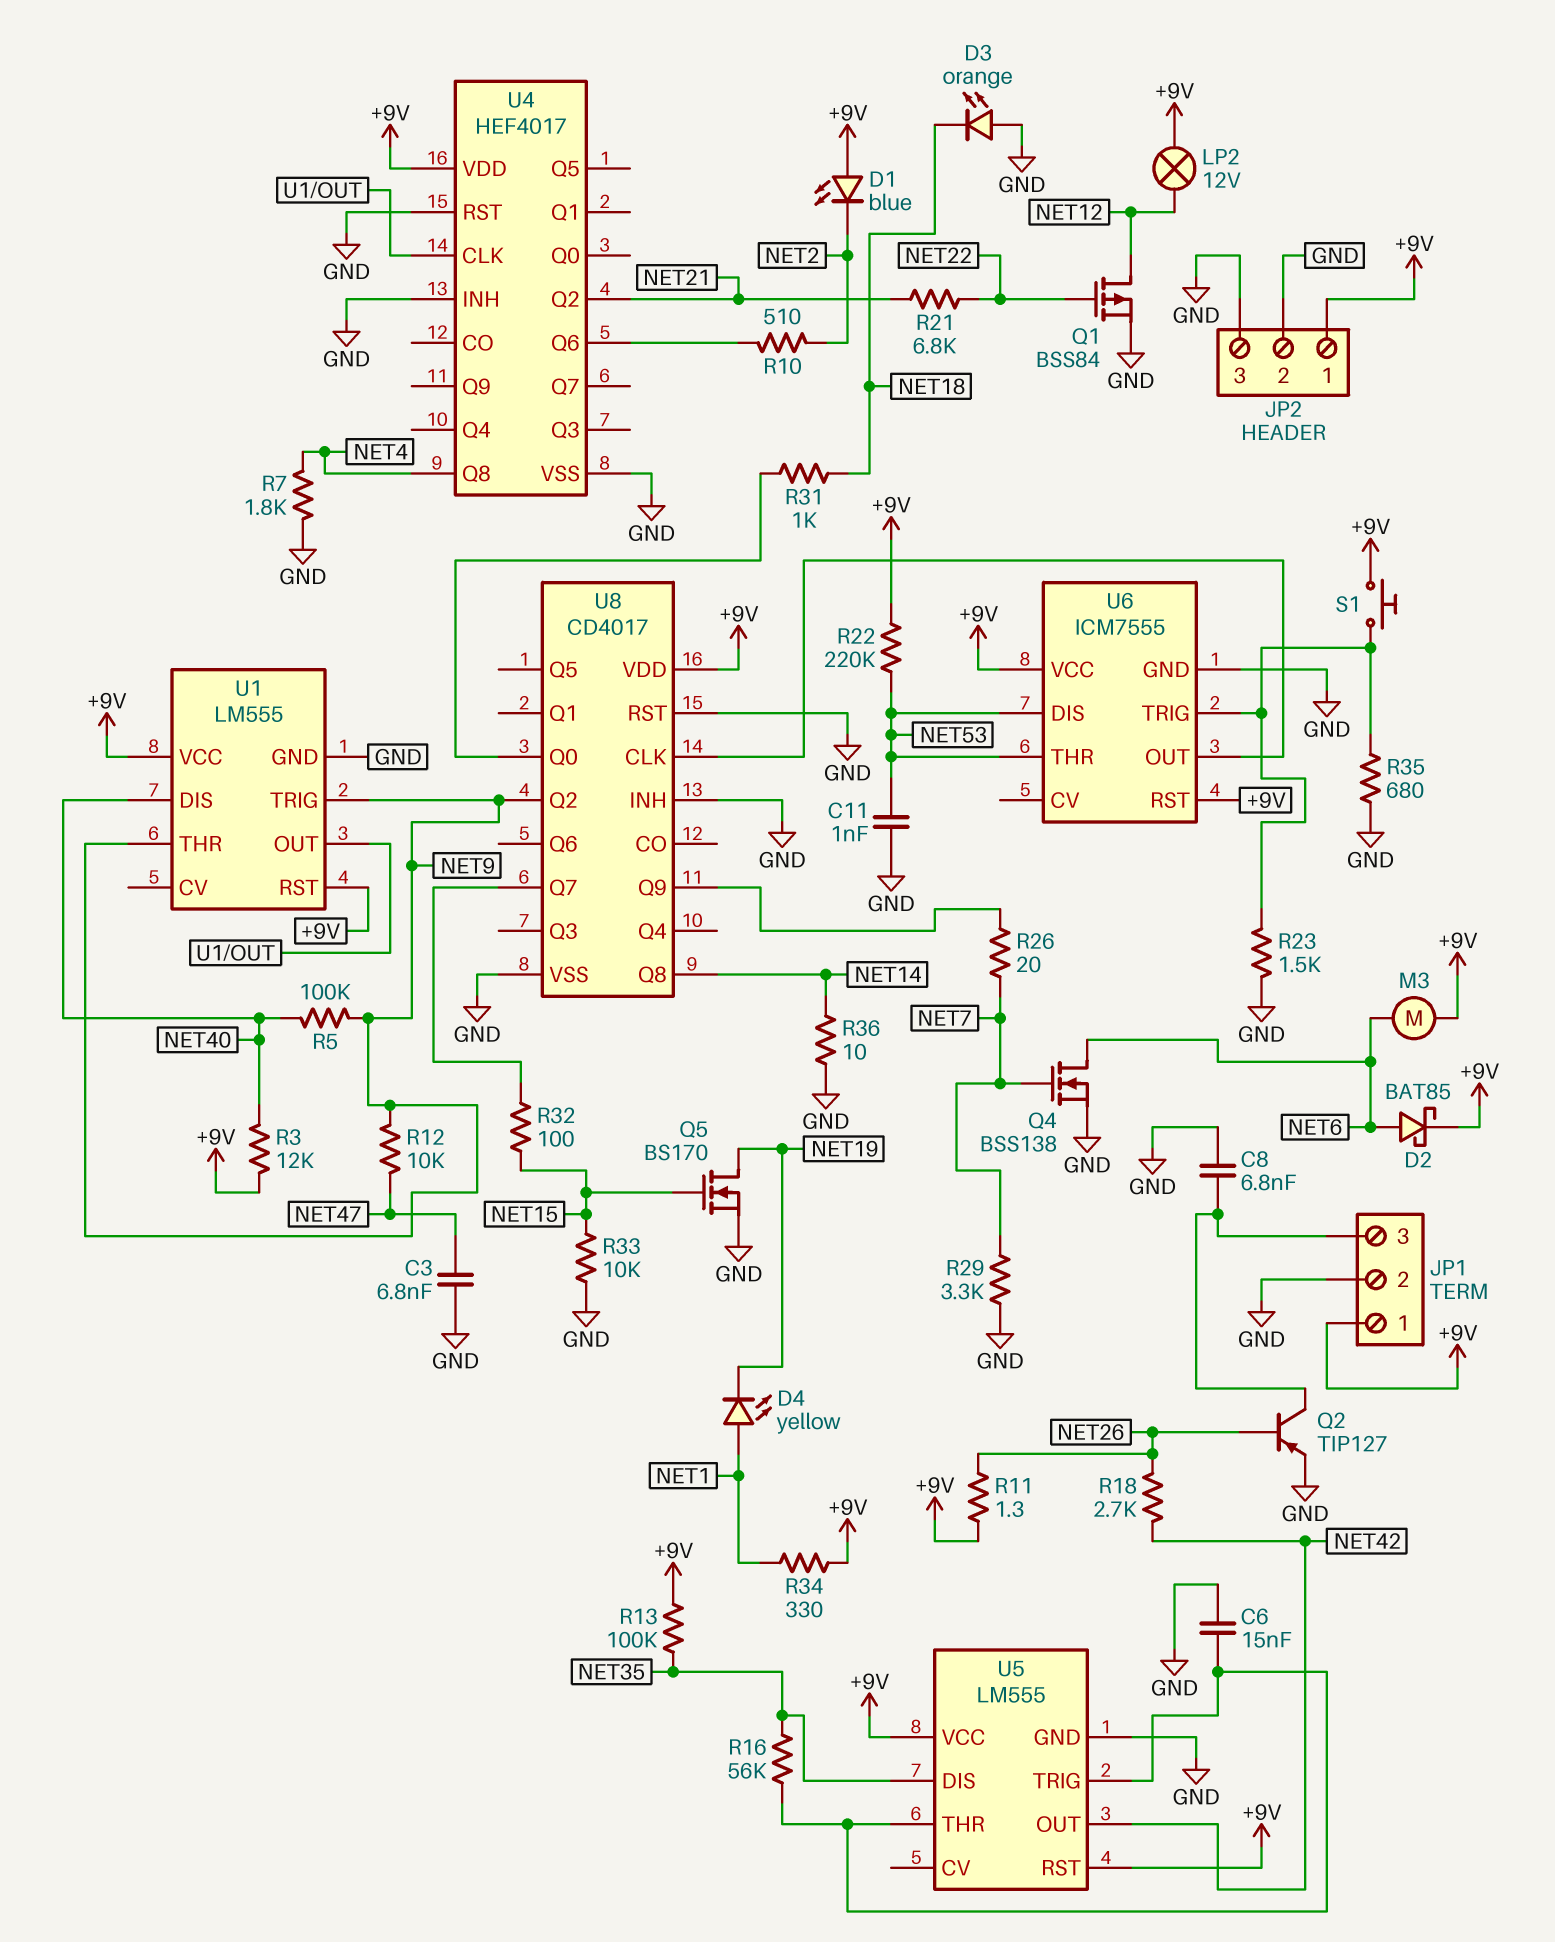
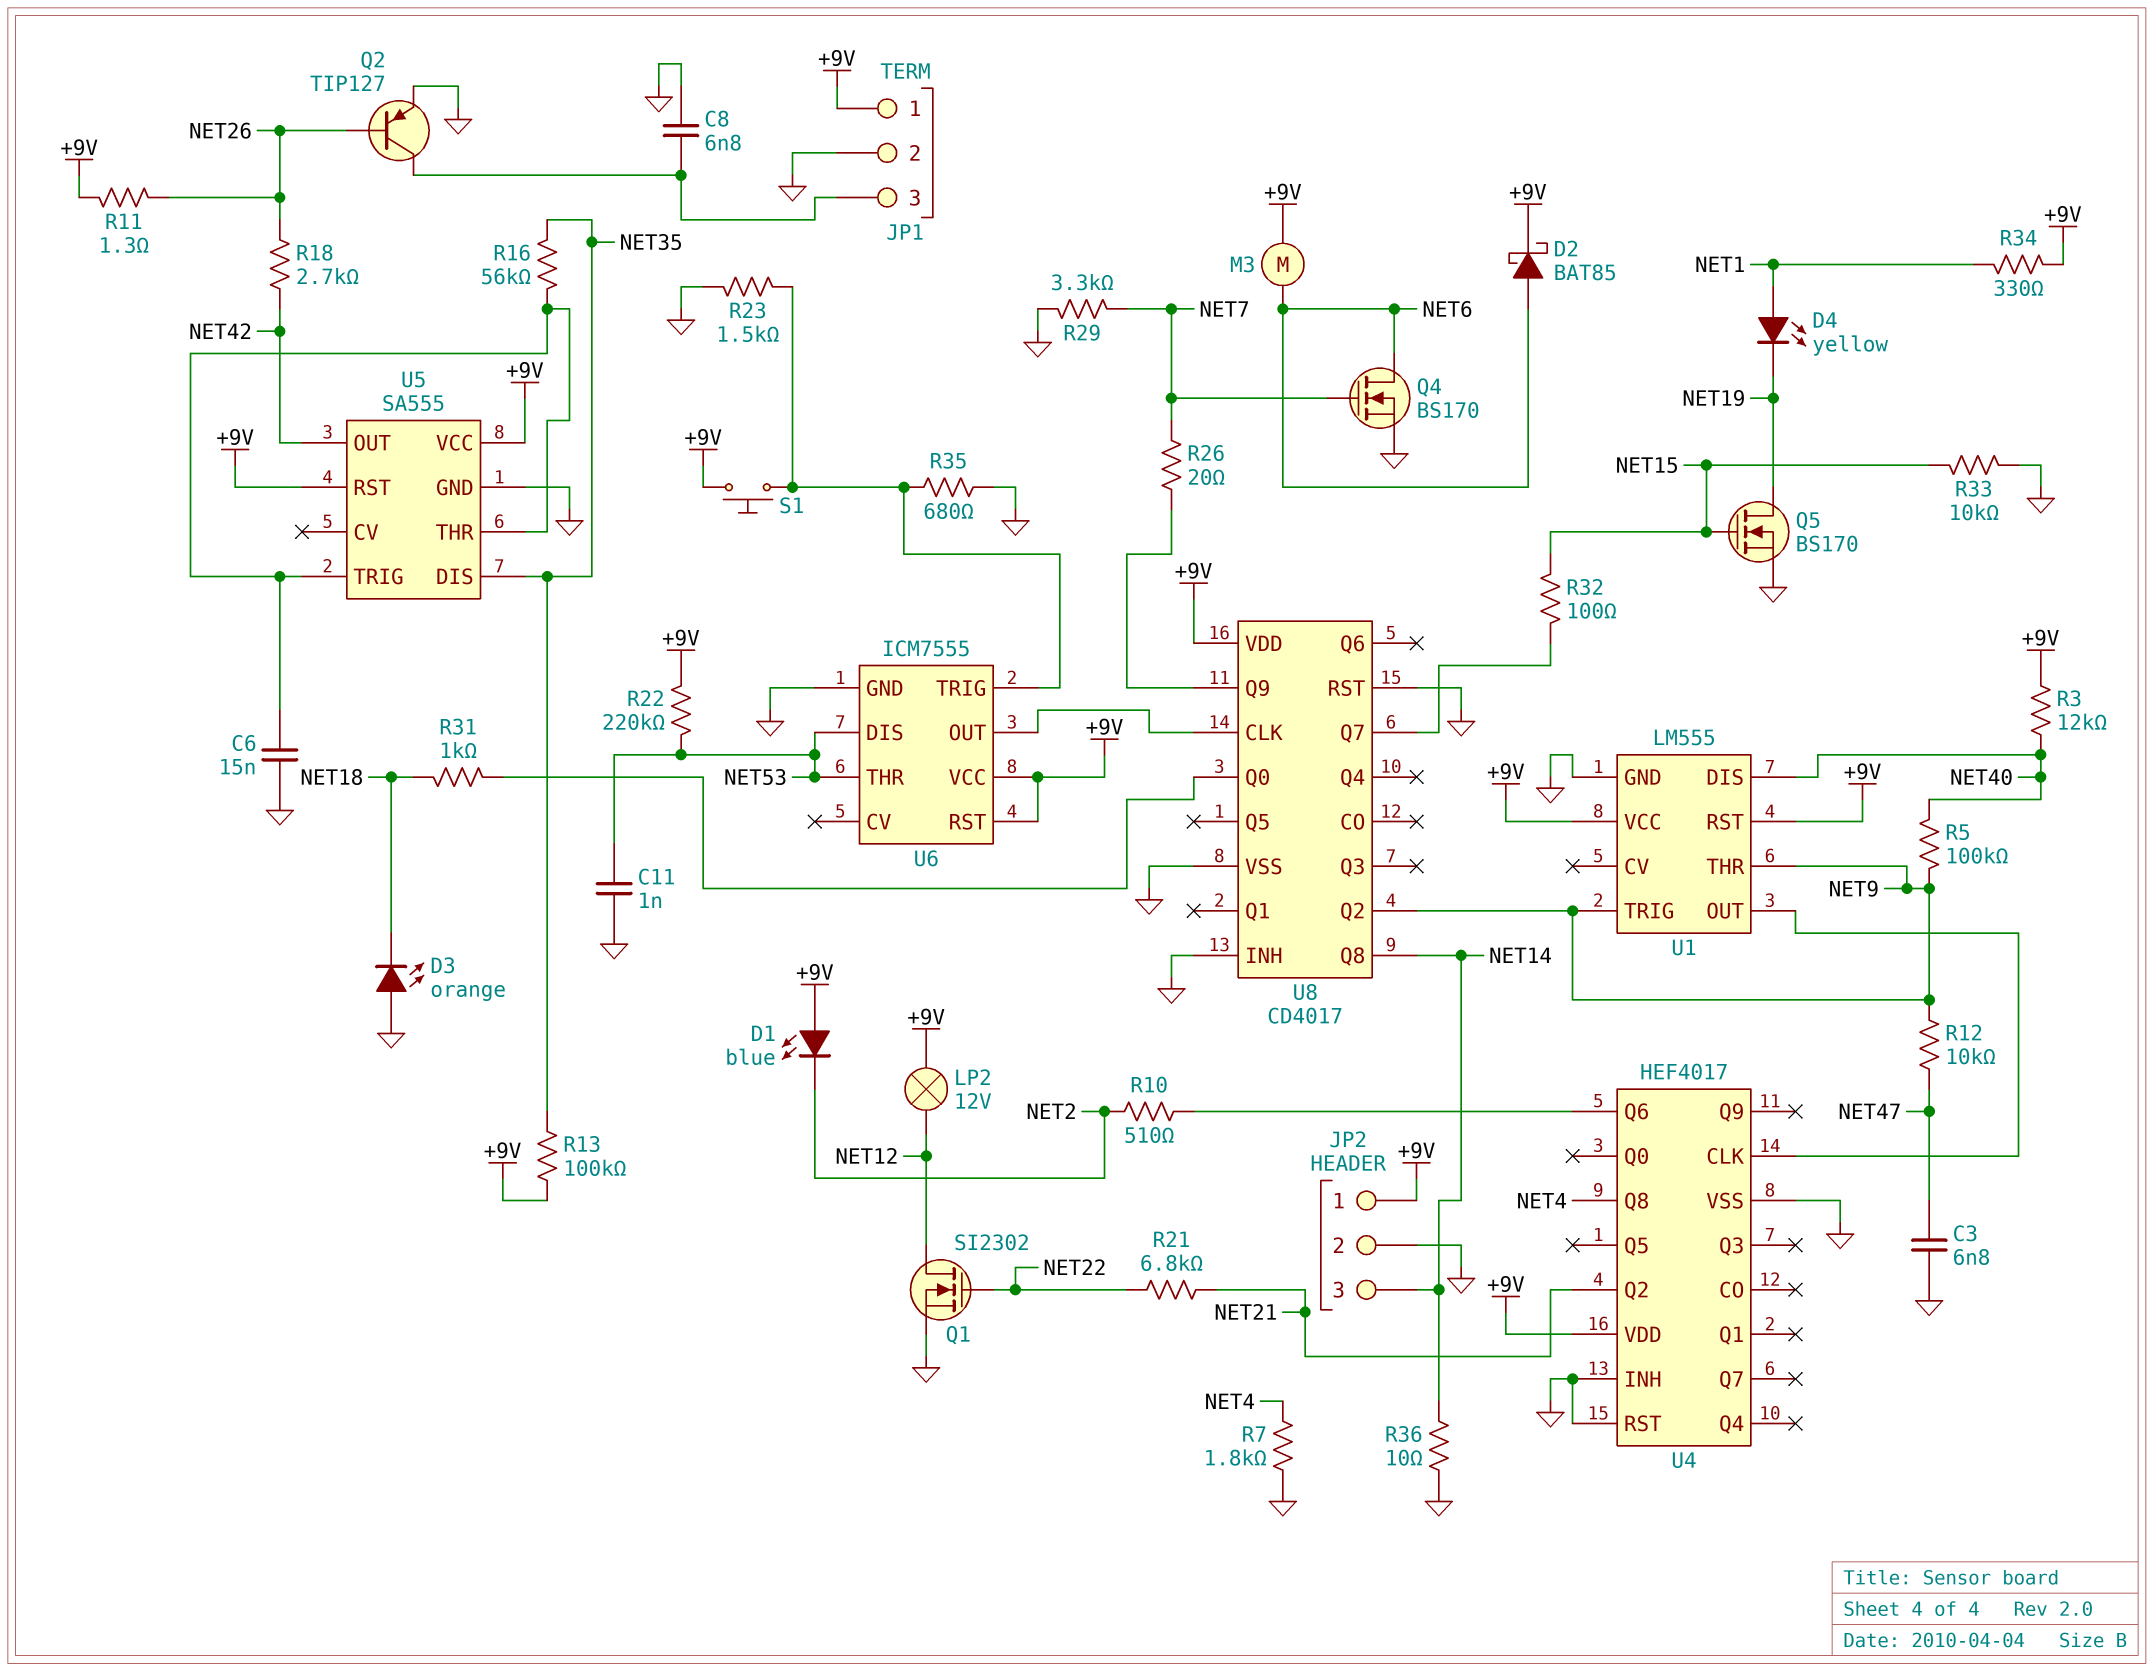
JP2 pin 3: GND -> NET14
Q1: PMOS BSS84 (G NET22, D NET12, S GND) -> NMOS SI2302 (G NET22, D NET12, S GND)
Q4: NMOS BSS138 (G NET7, D NET6, S GND) -> NMOS BS170 (G NET7, D NET6, S GND)
U5: LM555 -> SA555

